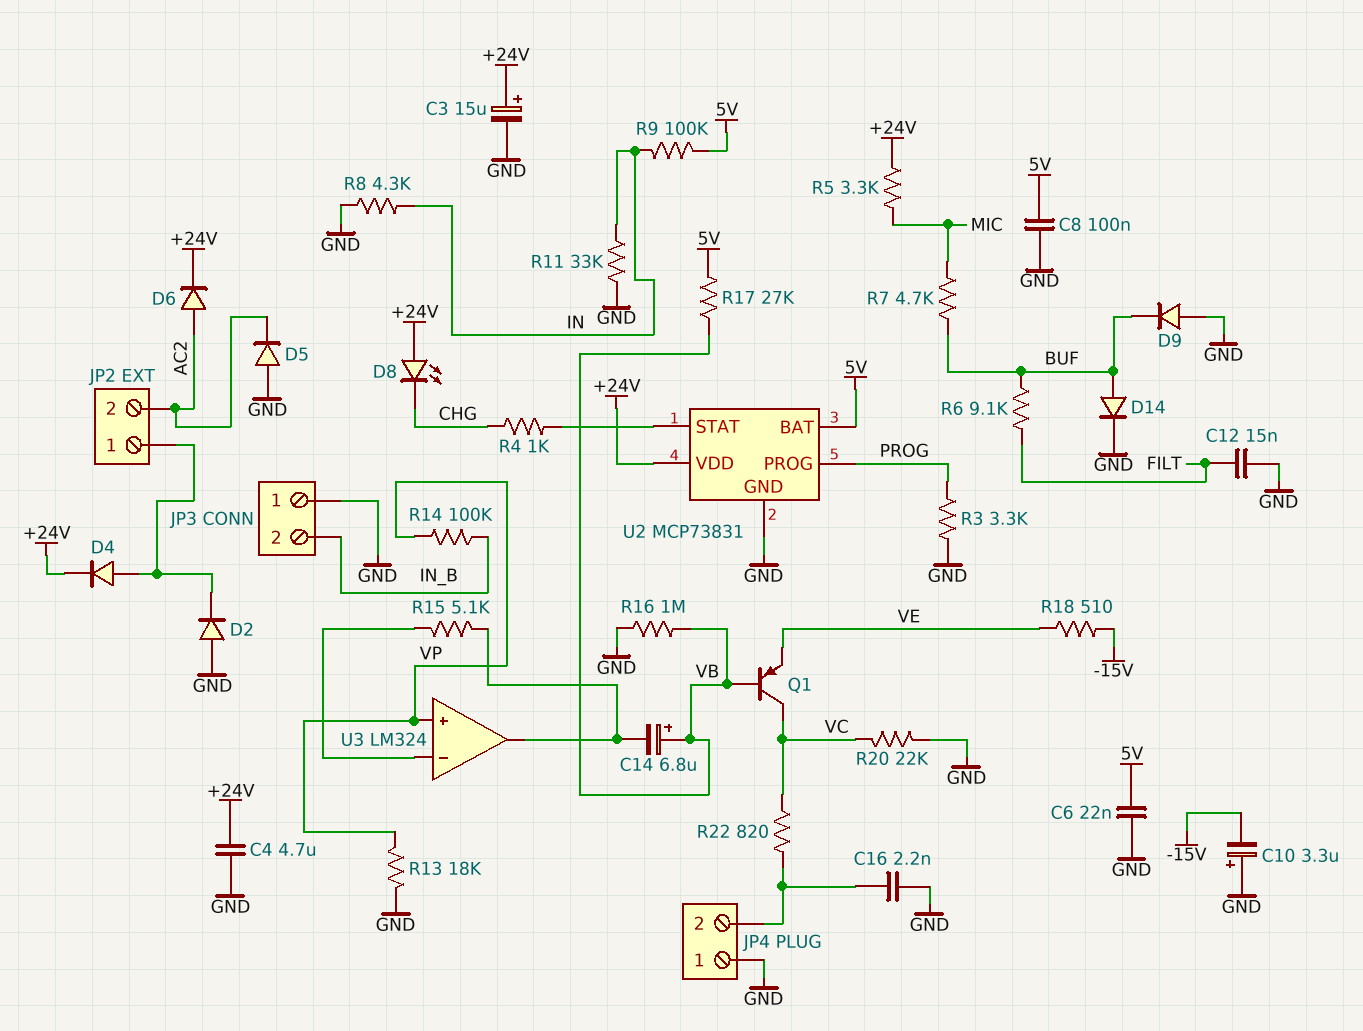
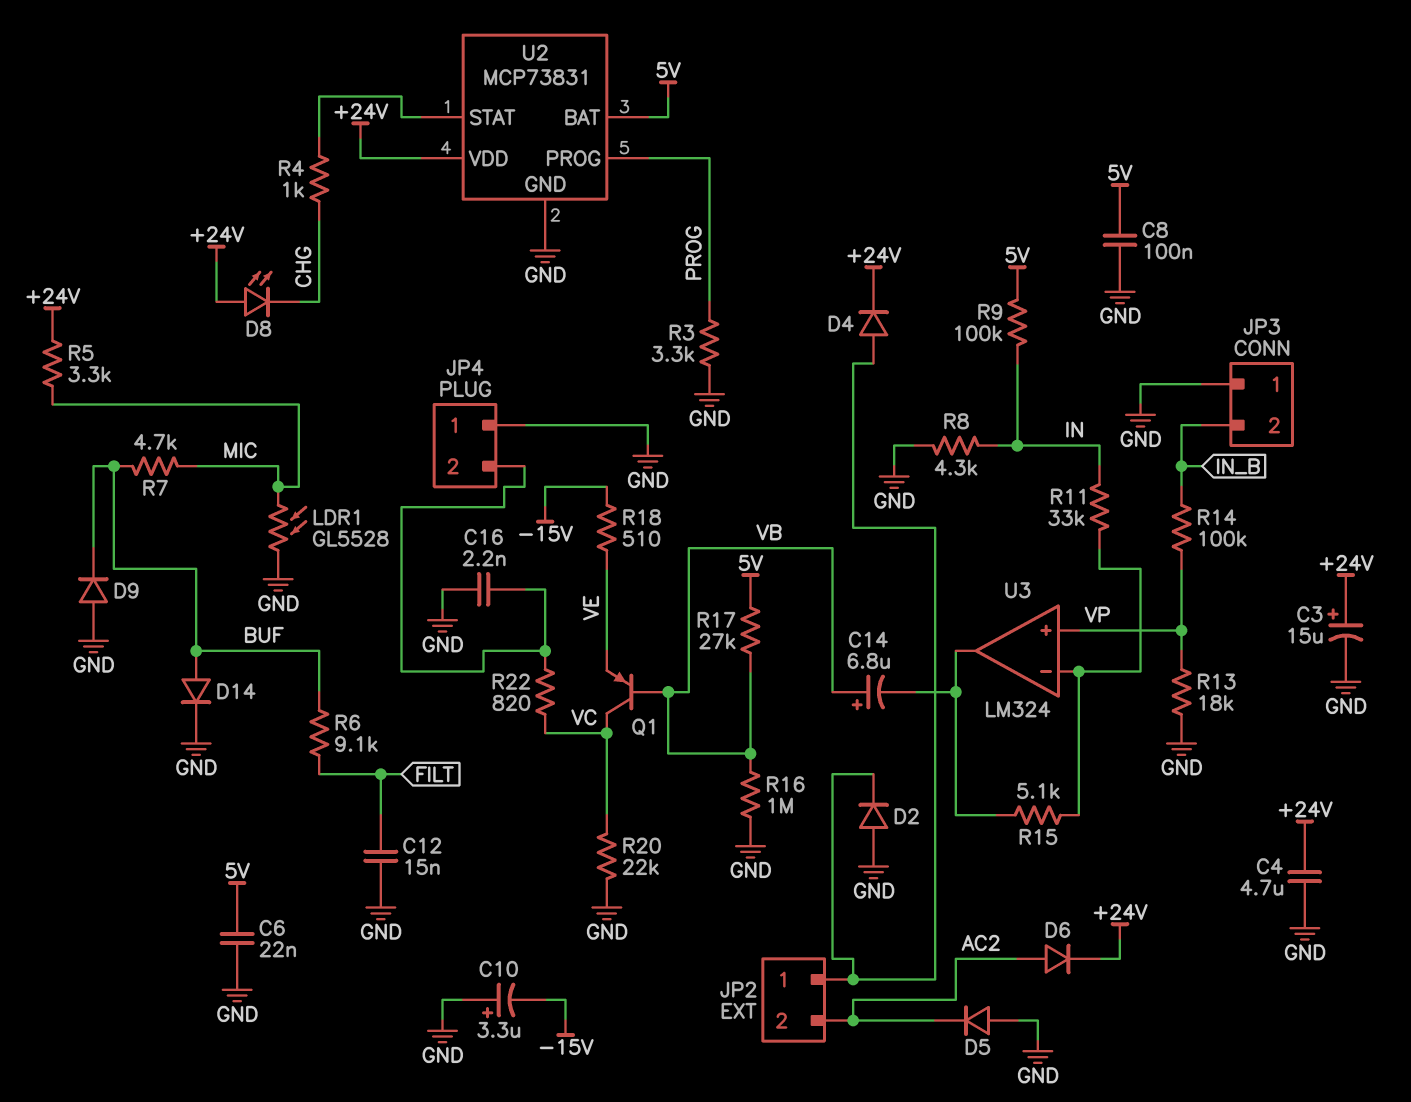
LDR1: none -> GL5528 (GND, MIC)
R11: 33k (GND, IN) -> 33k (IN, U3/in-)

